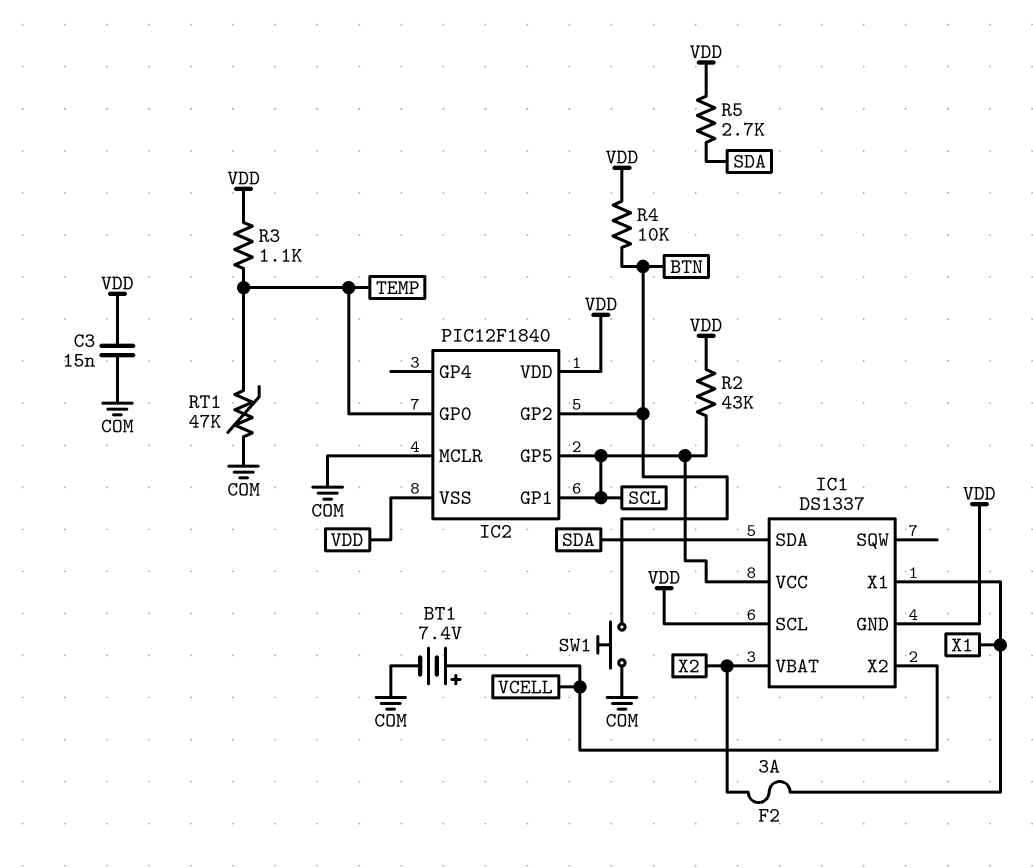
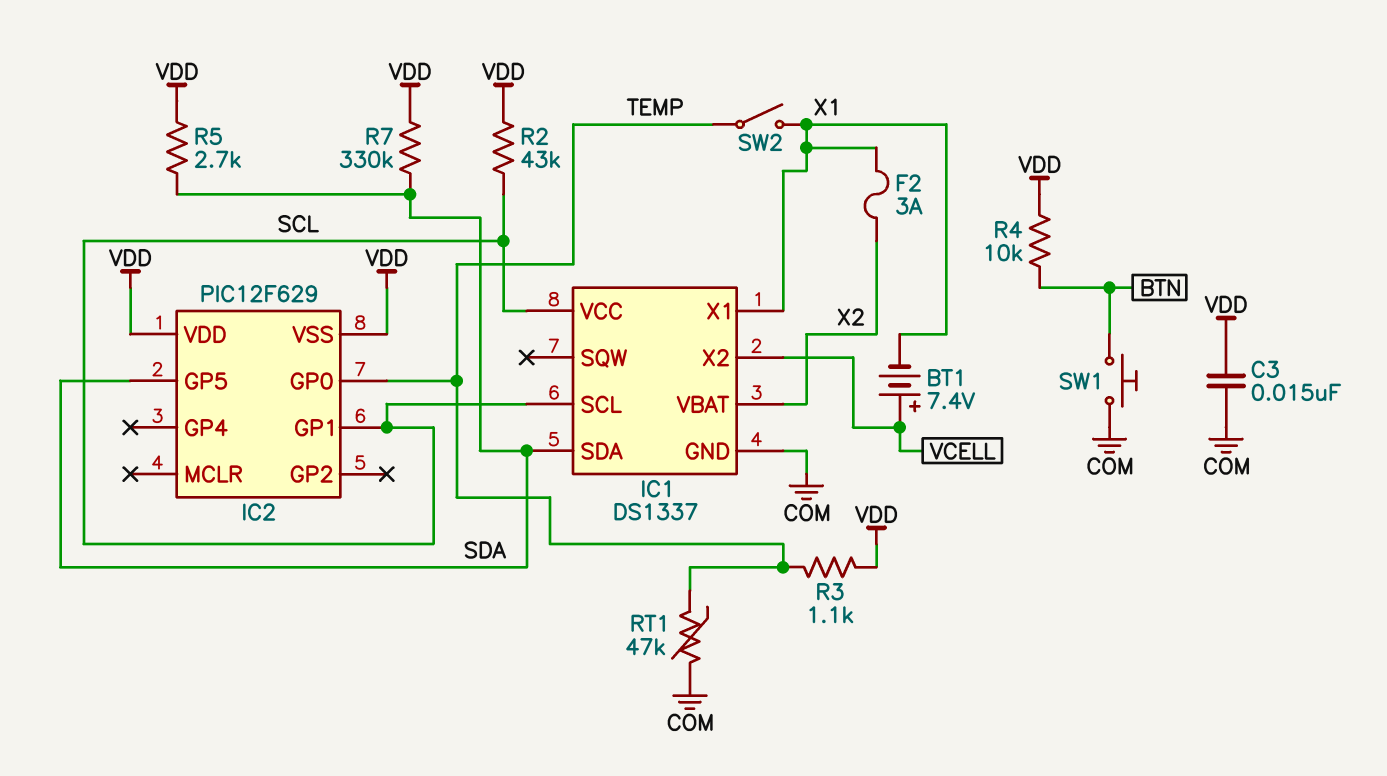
BT1: 7.4V (plus VCELL, minus COM) -> 7.4V (plus VCELL, minus X1)
IC1 pin GND: VDD -> COM
IC1 pin SCL: VDD -> SCL
IC2: PIC12F1840 -> PIC12F629
IC2 pin GP2: BTN -> none
IC2 pin GP5: SCL -> SDA
IC2 pin MCLR: COM -> none
R7: none -> 330k (SDA, VDD)
SW2: none -> switch (TEMP, X1)

